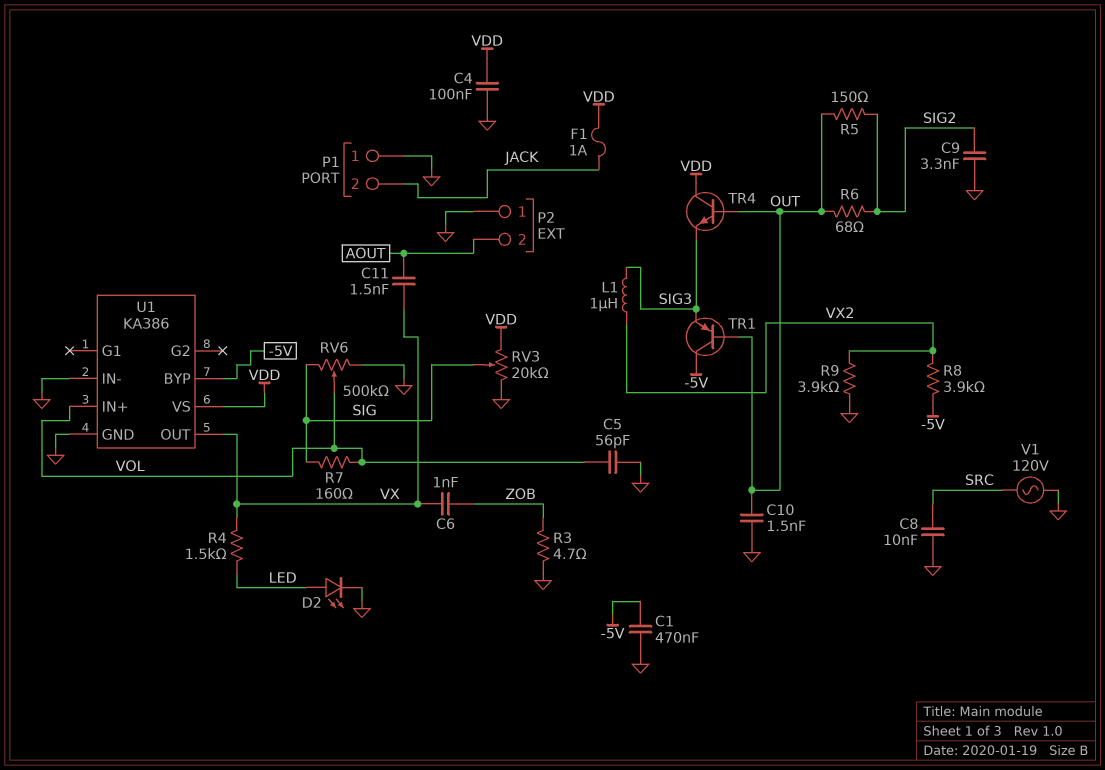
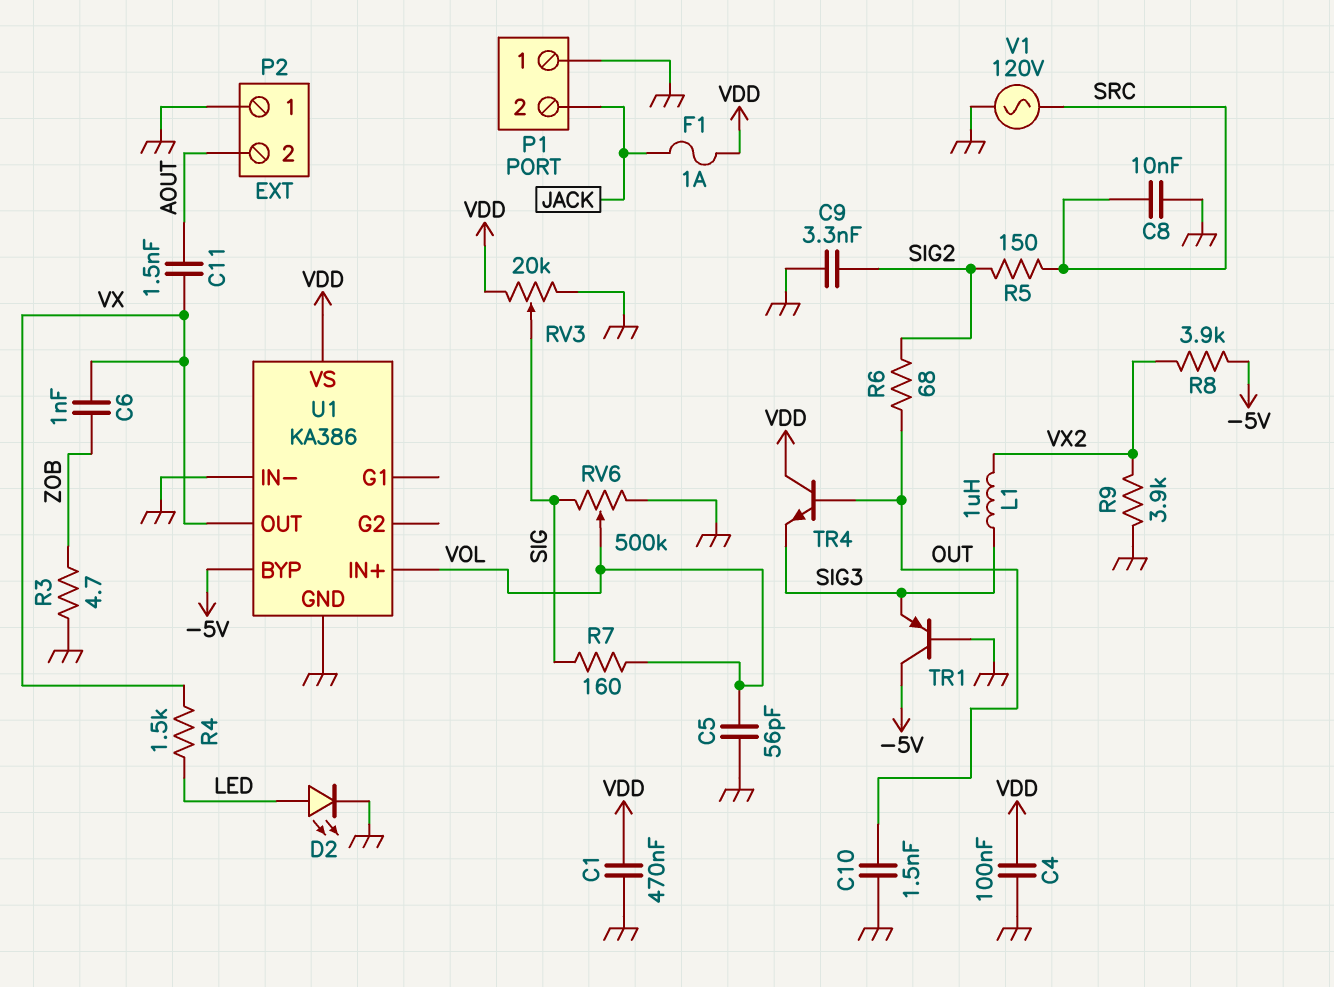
C1: 470nF (-5V, GND) -> 470nF (GND, VDD)
R5: 150 (OUT, SIG2) -> 150 (SIG2, SRC)
TR1: PNP (B OUT, C -5V, E SIG3) -> PNP (B GND, C -5V, E SIG3)

